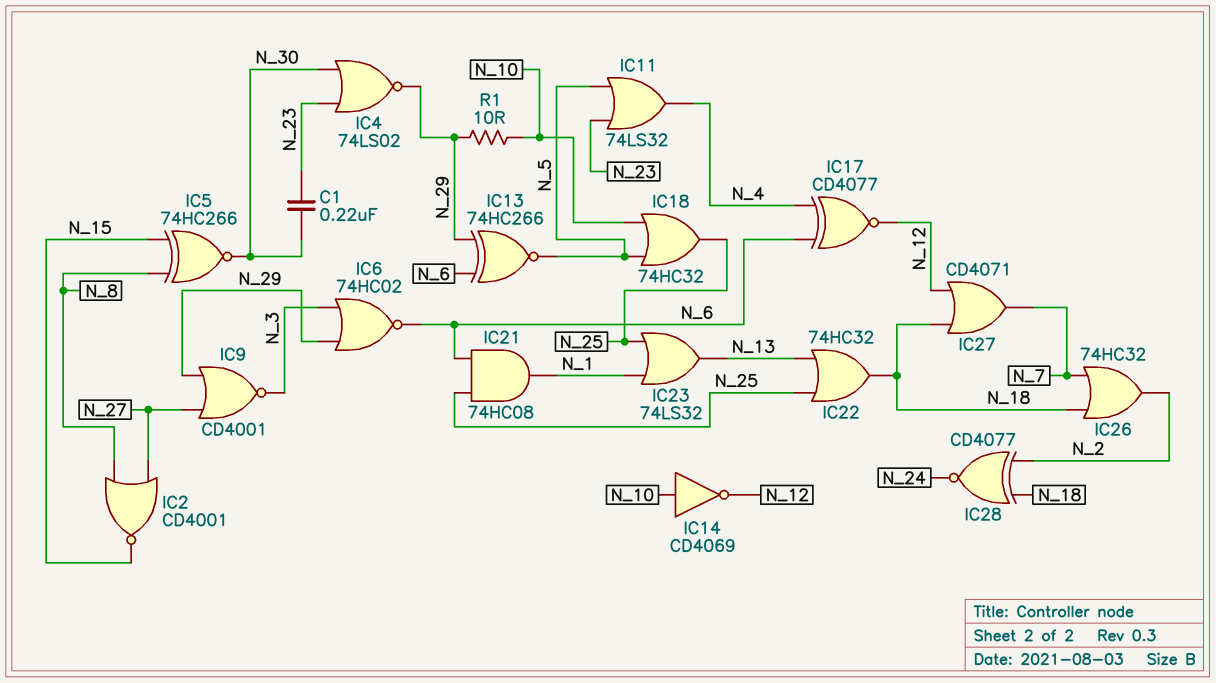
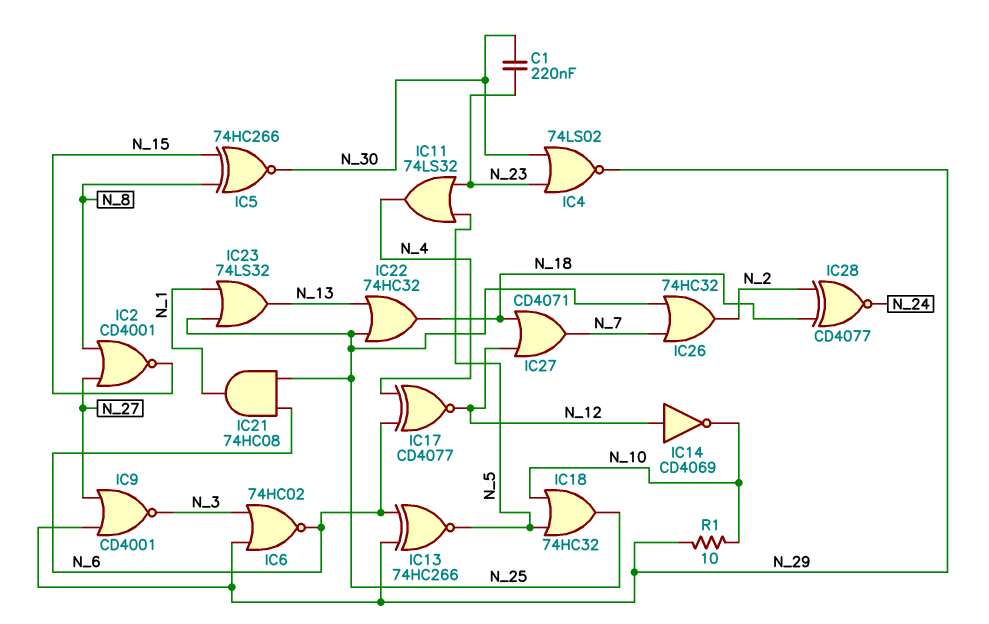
IC14: NOT CD4069 (in N_10, out N_12) -> NOT CD4069 (in N_12, out N_10)
IC26: OR 74HC32 (in N_7, in N_18, out N_2) -> OR 74HC32 (in N_7, in N_25, out N_2)

